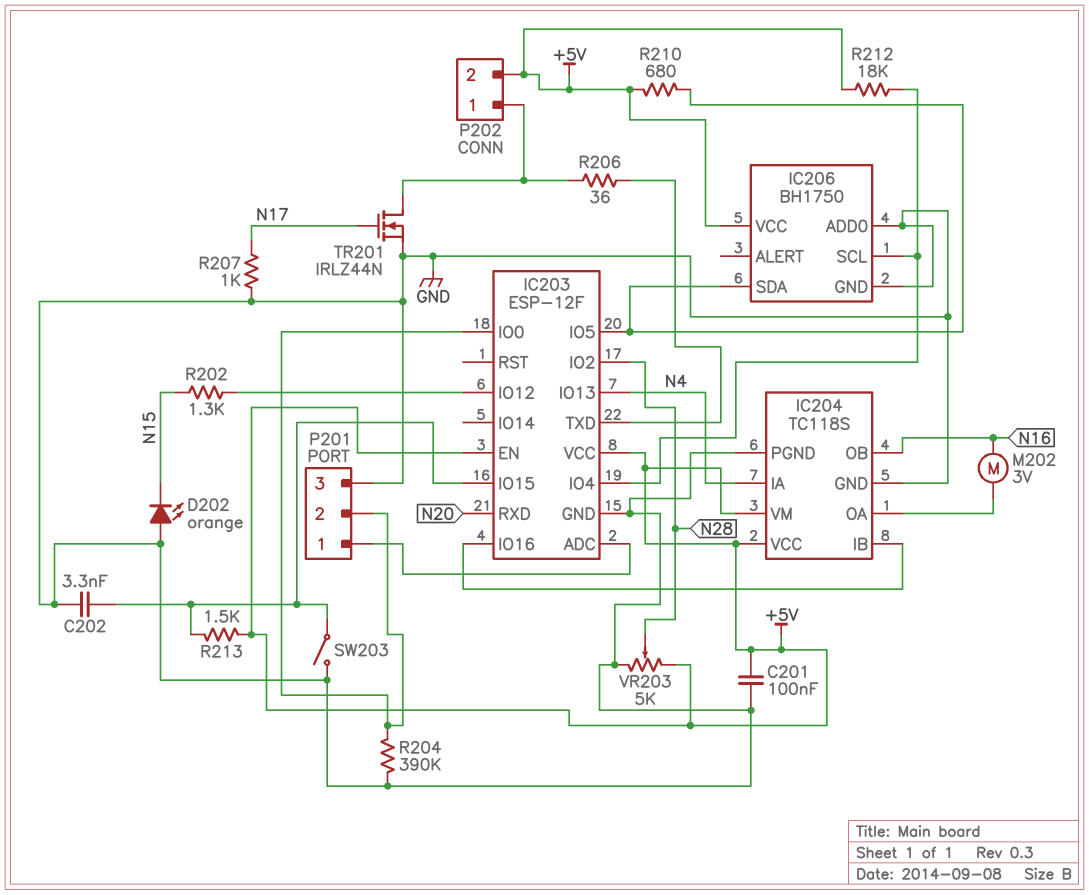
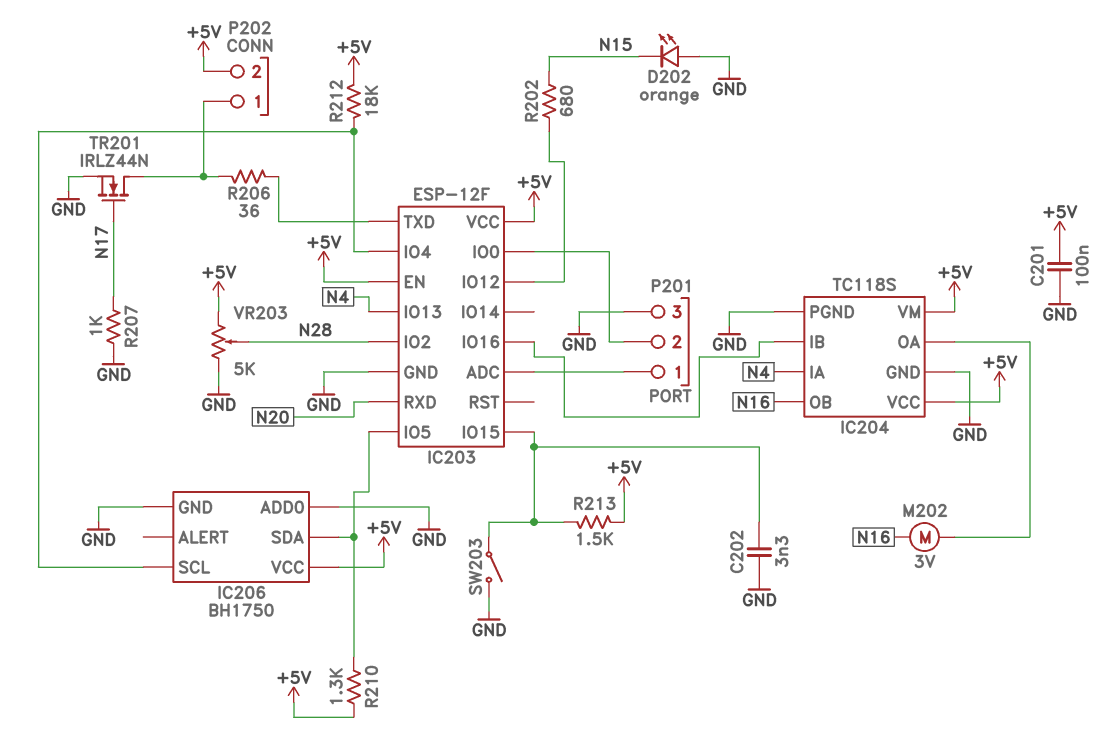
R202: 1.3k (IC203/IO12, N15) -> 680 (IC203/IO12, N15)
R204: 390k (GND, IC203/IO0) -> none
R210: 680 (+5V, IC203/IO5) -> 1.3k (+5V, IC203/IO5)

